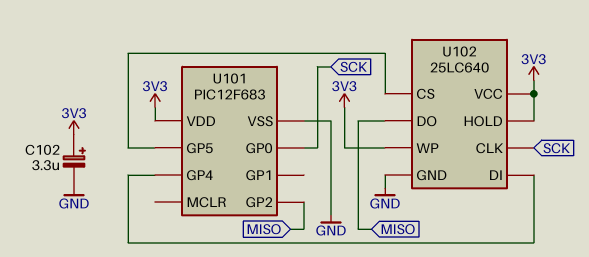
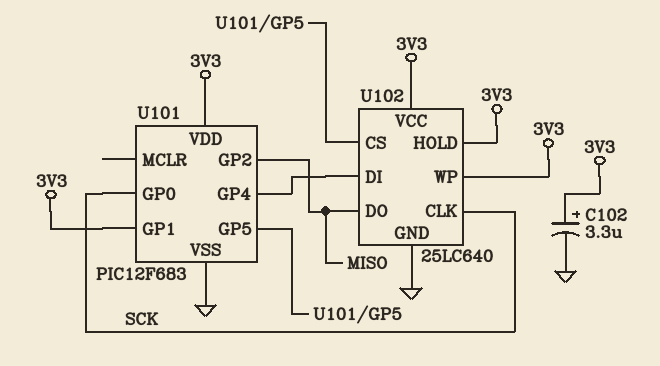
U101 pin GP1: none -> 3V3

